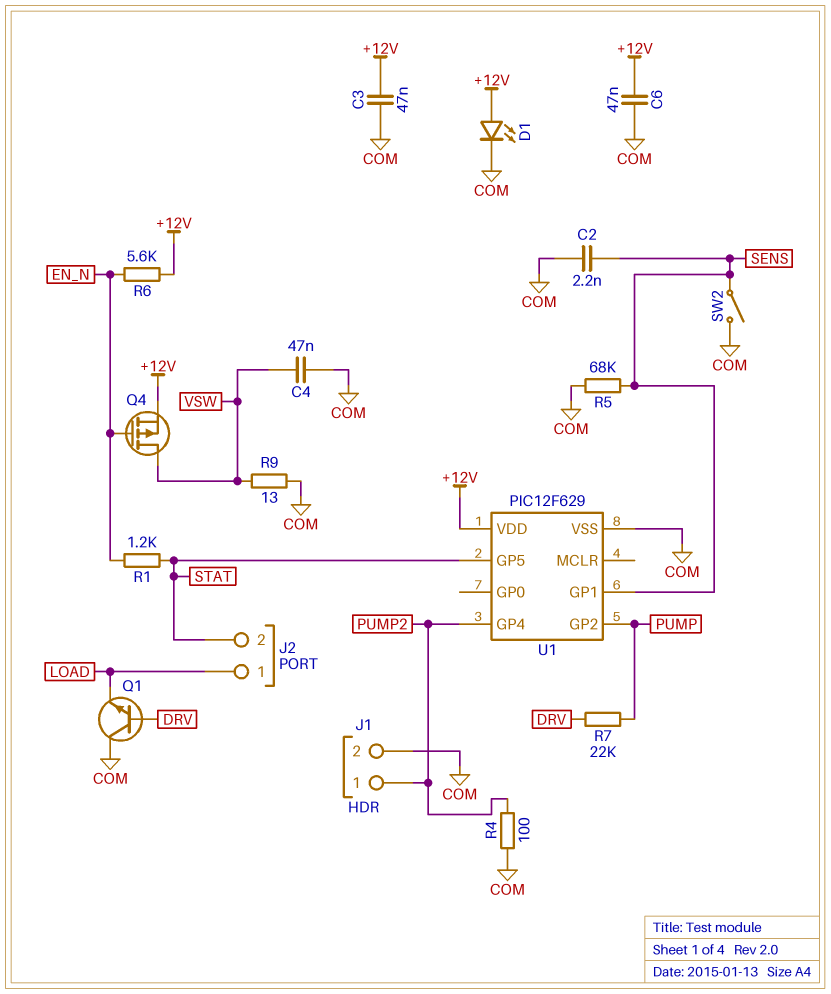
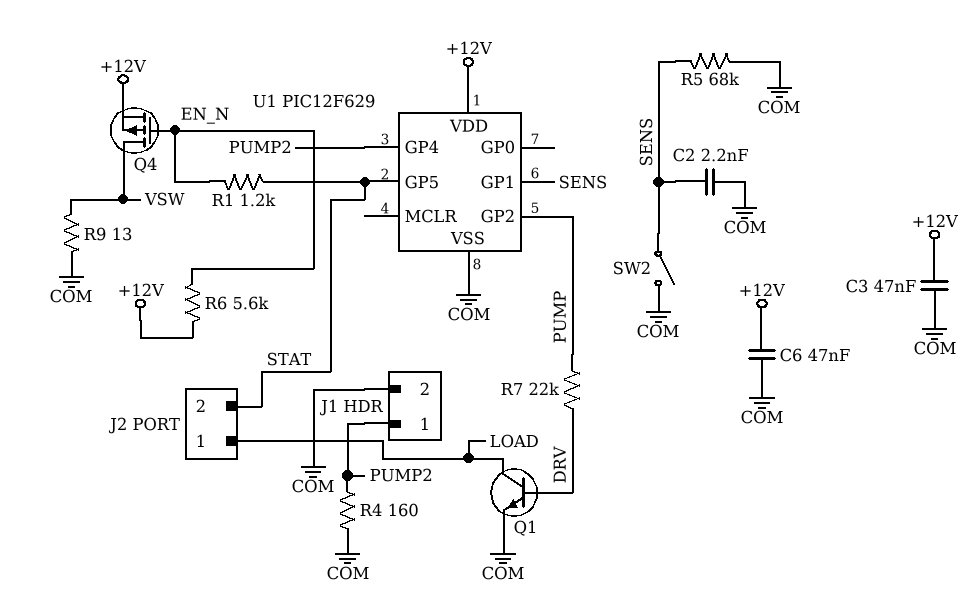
C4: 47nF (COM, VSW) -> none
D1: LED (A +12V, K COM) -> none
Q1: NPN (B DRV, C COM, E LOAD) -> NPN (B DRV, C LOAD, E COM)
R4: 100 (COM, PUMP2) -> 160 (COM, PUMP2)

